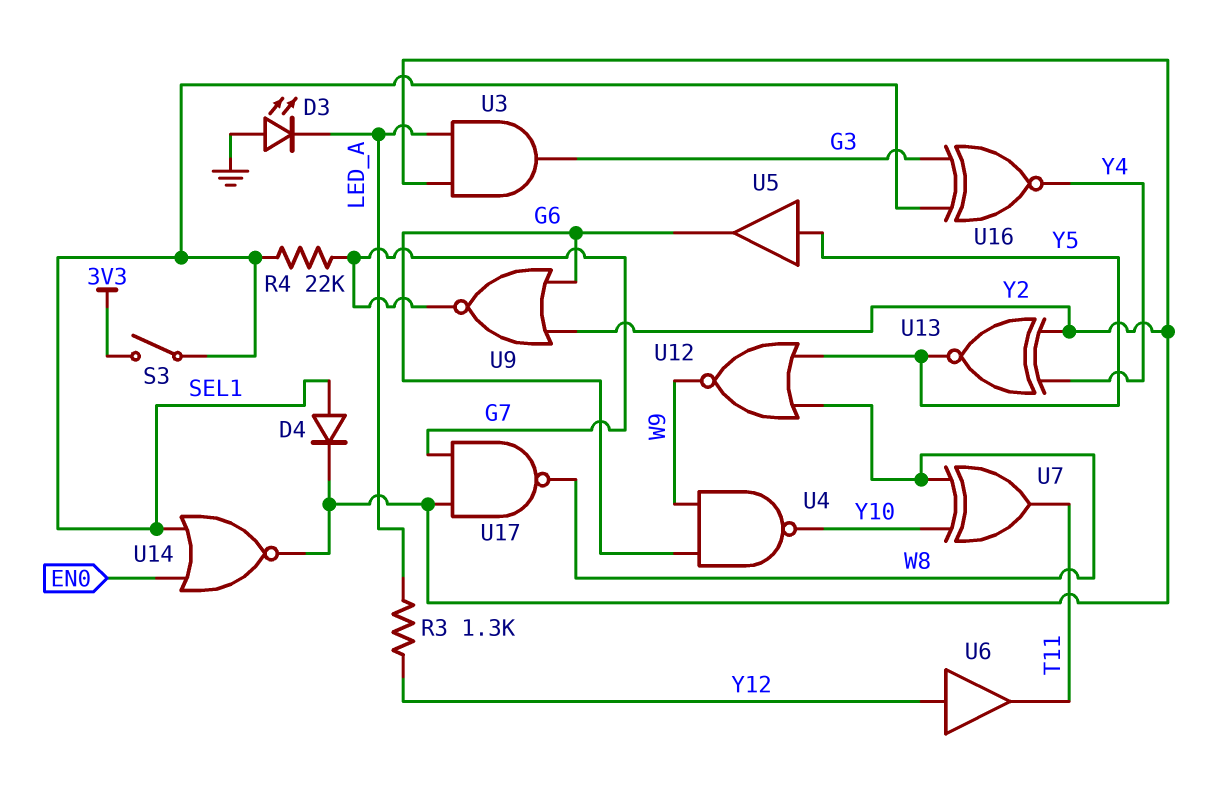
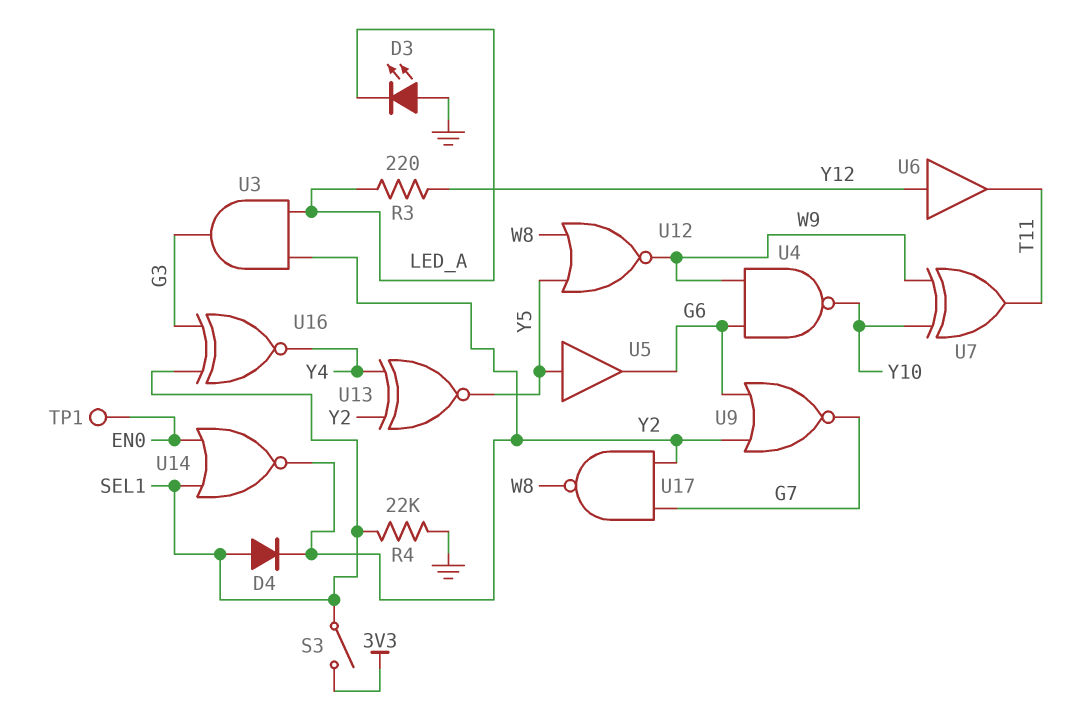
R3: 1.3k (LED_A, Y12) -> 220 (LED_A, Y12)
R4: 22k (G7, SEL1) -> 22k (GND, SEL1)
TP1: none -> test point (EN0)
U7: XOR (in W8, in Y10, out T11) -> XOR (in W9, in Y10, out T11)

